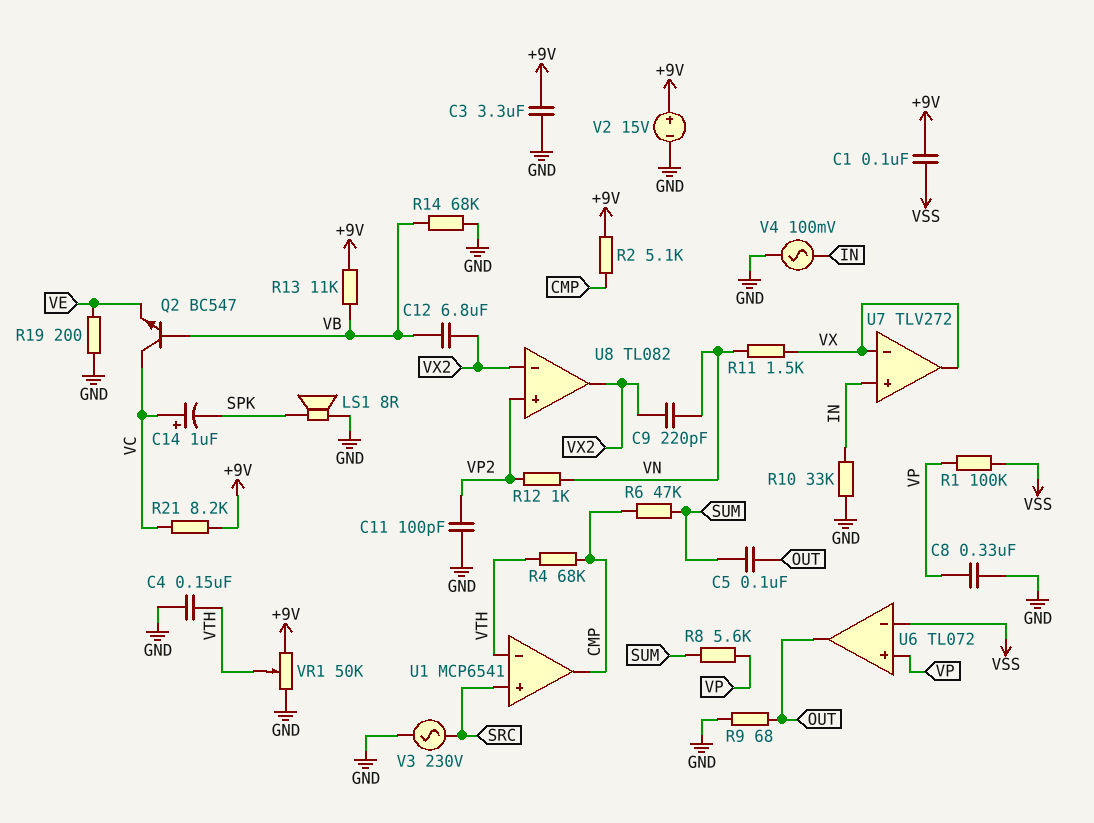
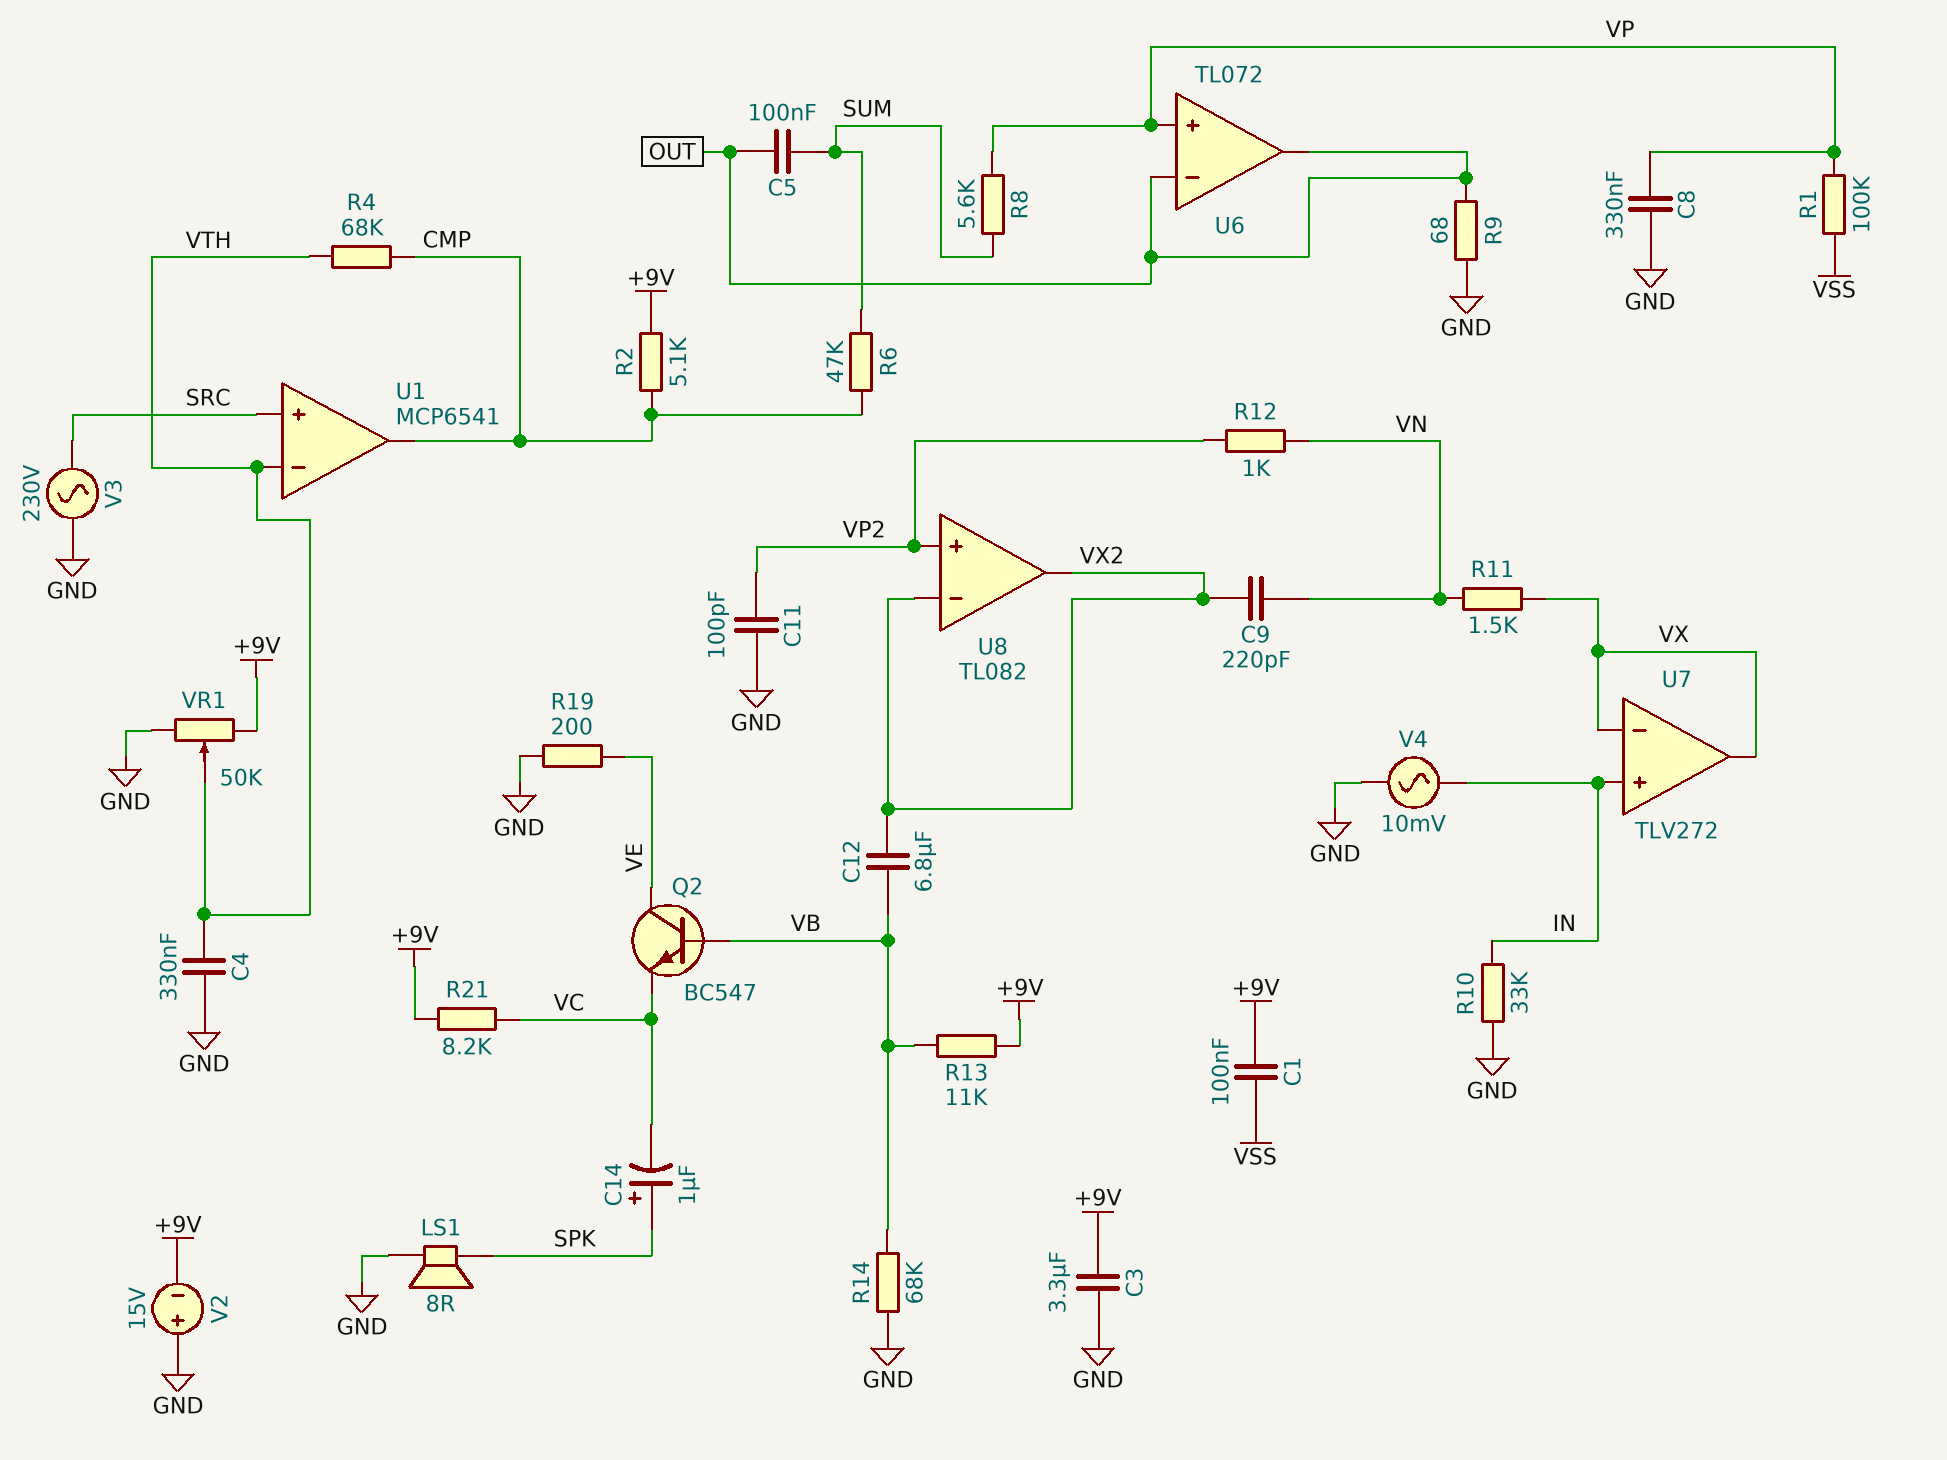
C4: 150nF (GND, VTH) -> 330nF (GND, VTH)
C14: 1uF (plus VC, minus SPK) -> 1uF (plus SPK, minus VC)
Q2: NPN BC547 (B VB, C VC, E VE) -> NPN BC547 (B VB, C VE, E VC)
U6 pin in-: VSS -> OUT
V2: 15V (plus +9V, minus GND) -> 15V (plus GND, minus +9V)
V4: AC 100mV (GND, IN) -> AC 10mV (GND, IN)

